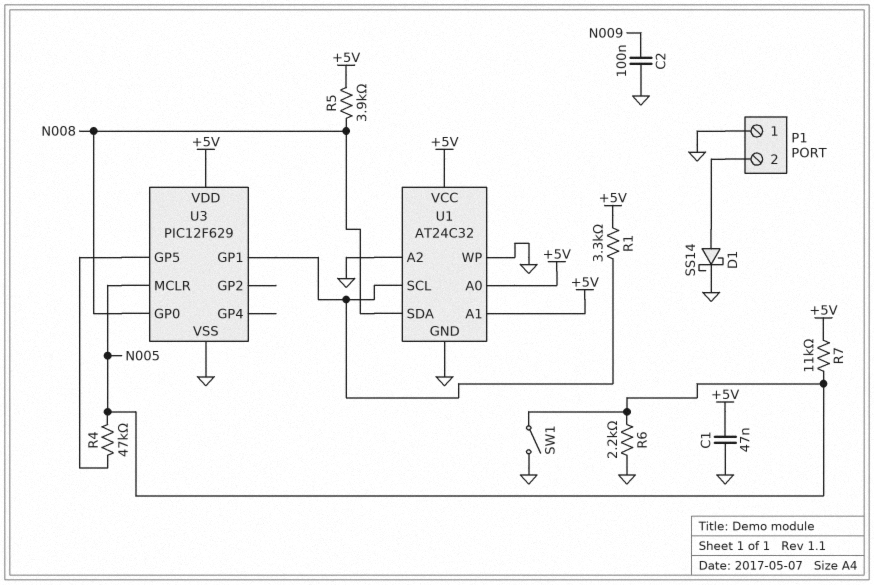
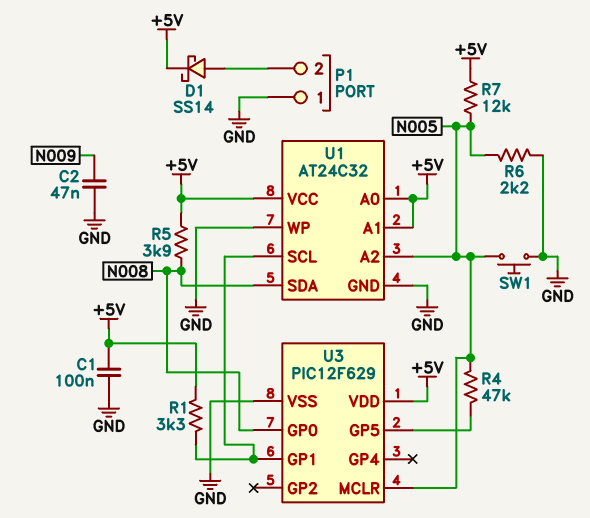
C1: 47nF (+5V, GND) -> 100nF (+5V, GND)
C2: 100nF (GND, N009) -> 47nF (GND, N009)
D1: schottky SS14 (A P1/2, K GND) -> schottky SS14 (A P1/2, K +5V)
R7: 11k (+5V, N005) -> 12k (+5V, N005)
SW1: switch (GND, N005) -> button (GND, N005)
U1 pin A2: GND -> N005

